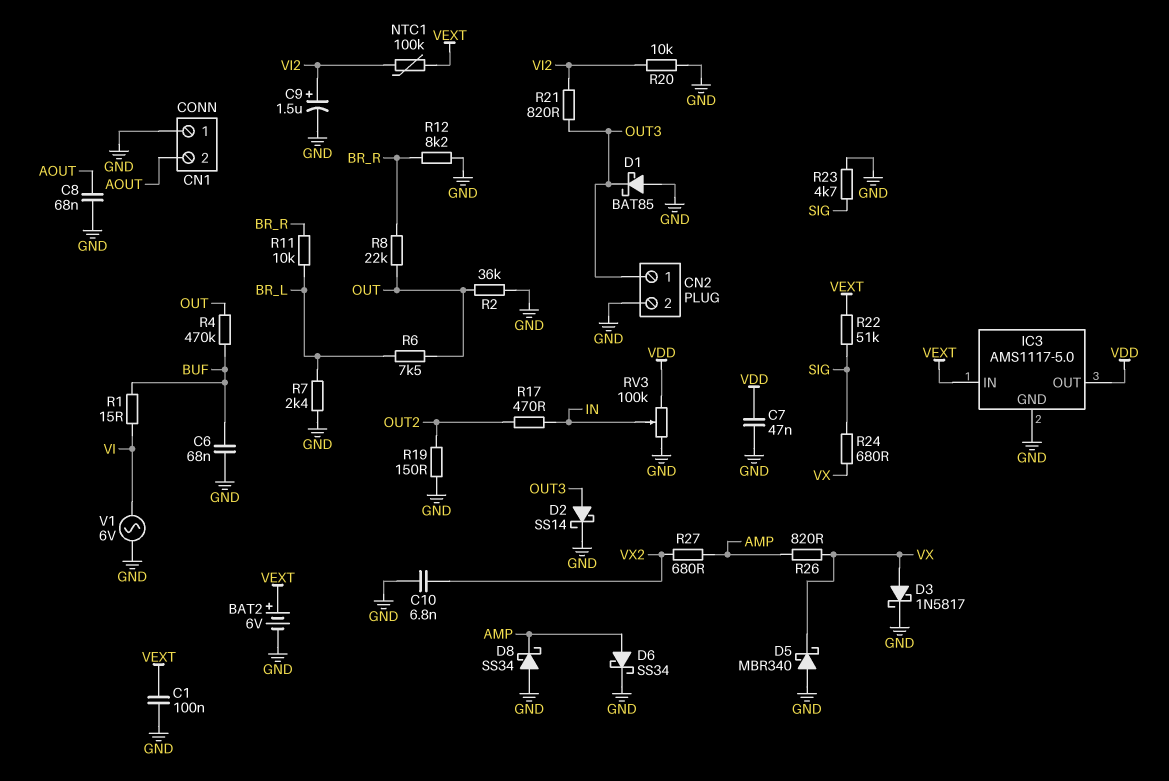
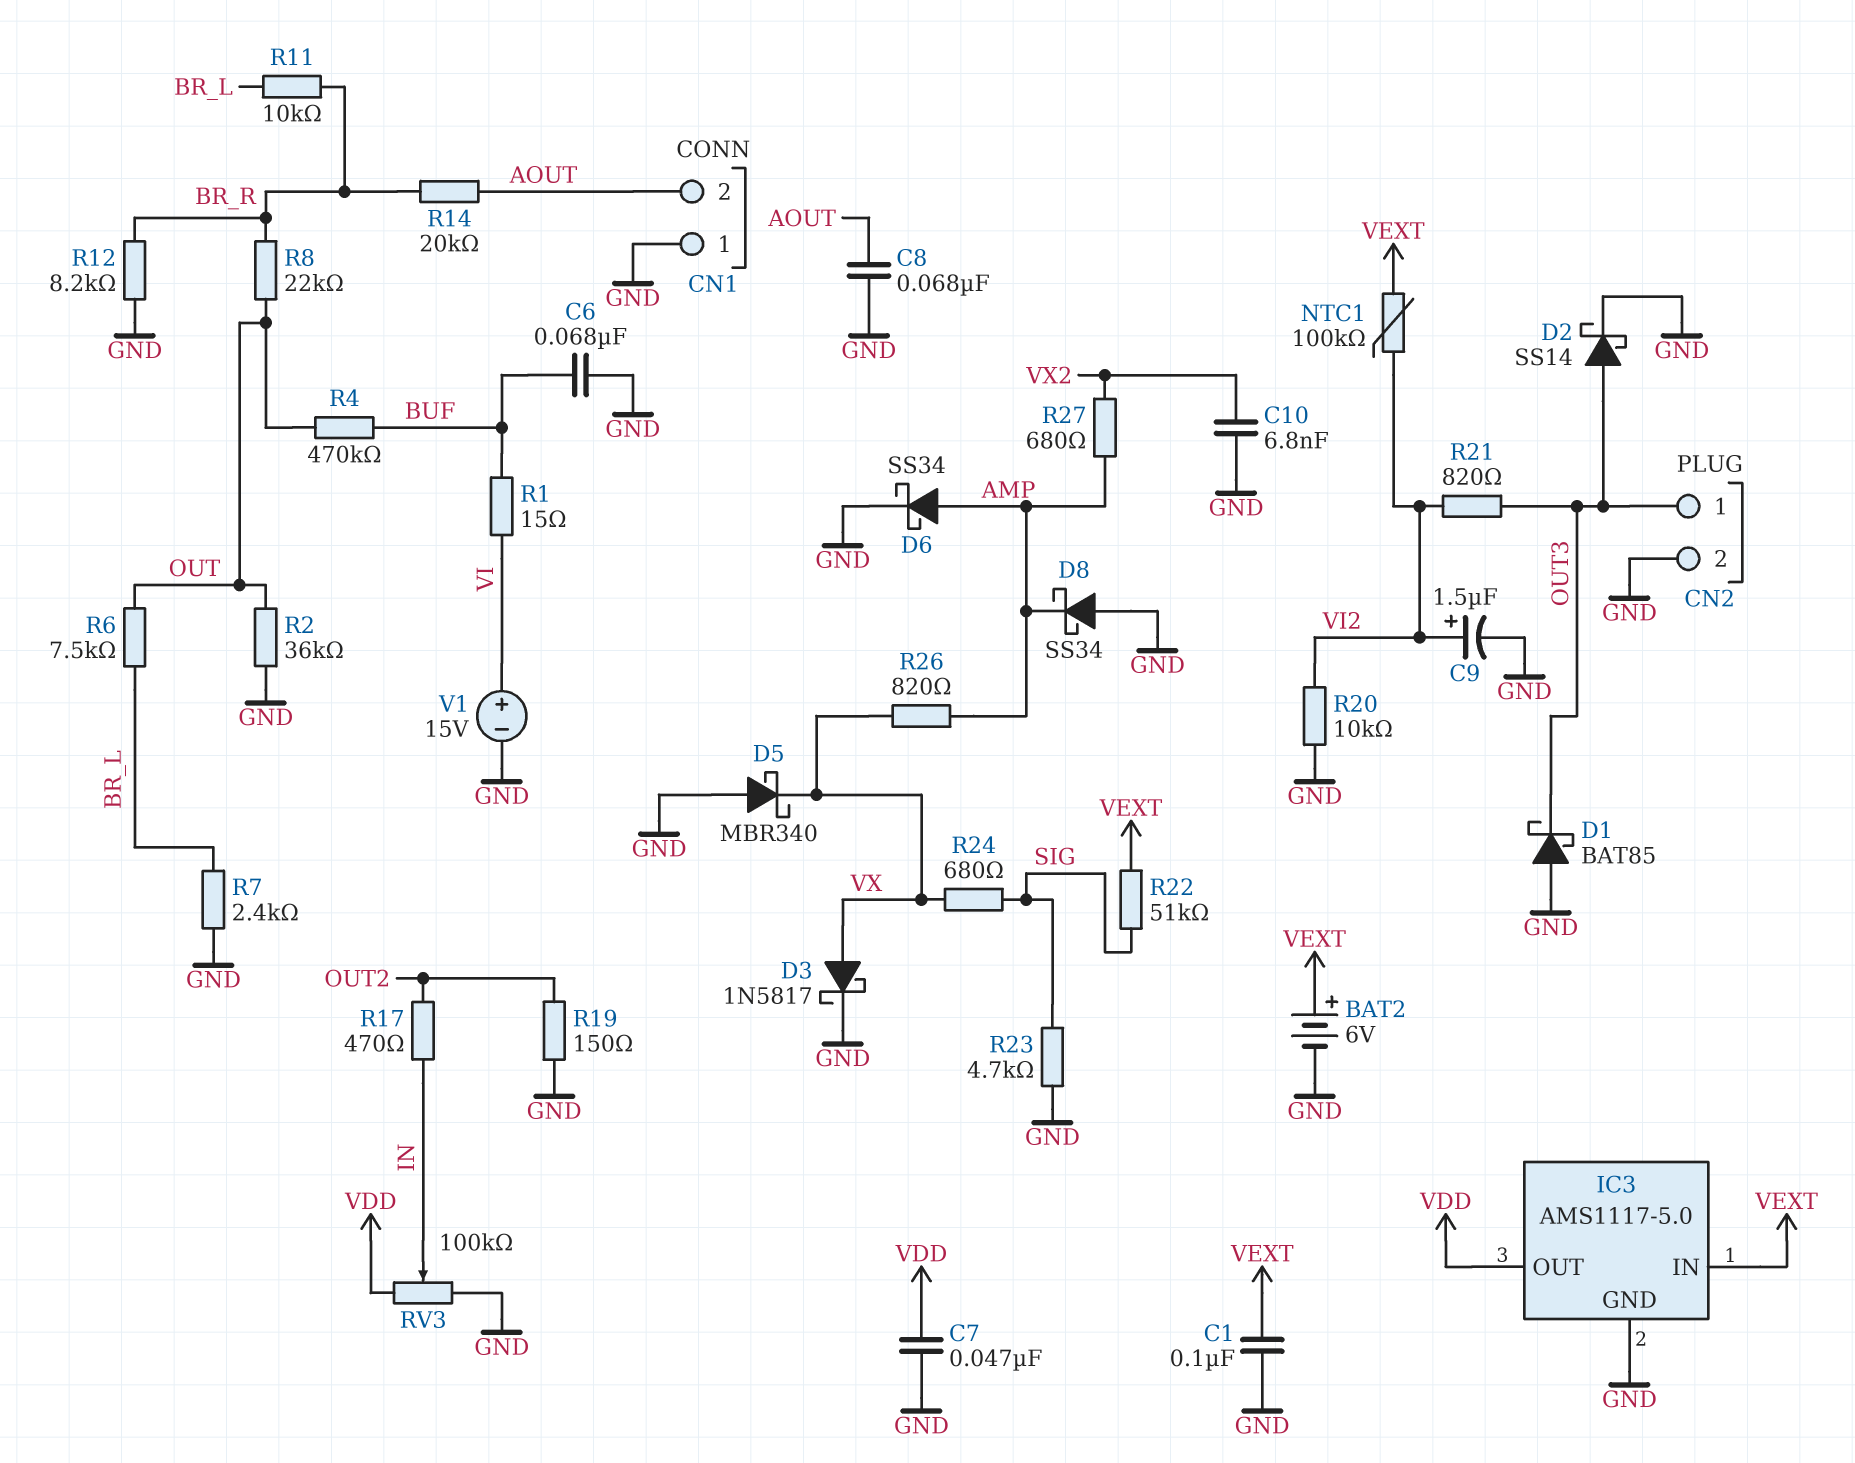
R14: none -> 20k (AOUT, BR_R)
V1: AC 6V (GND, VI) -> 15V (plus VI, minus GND)

